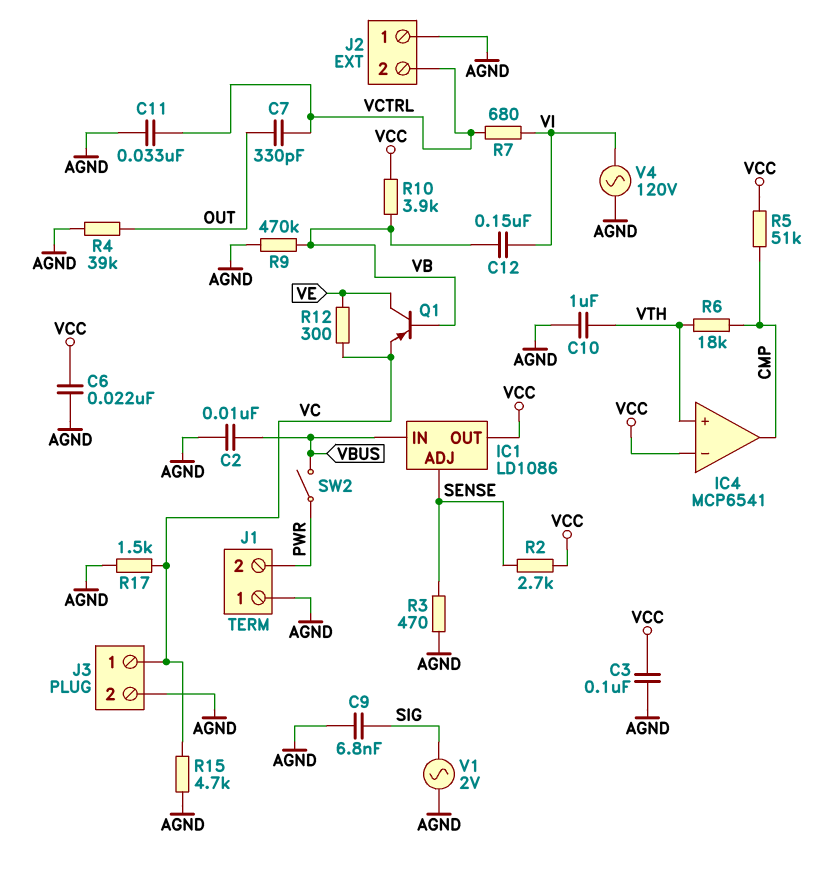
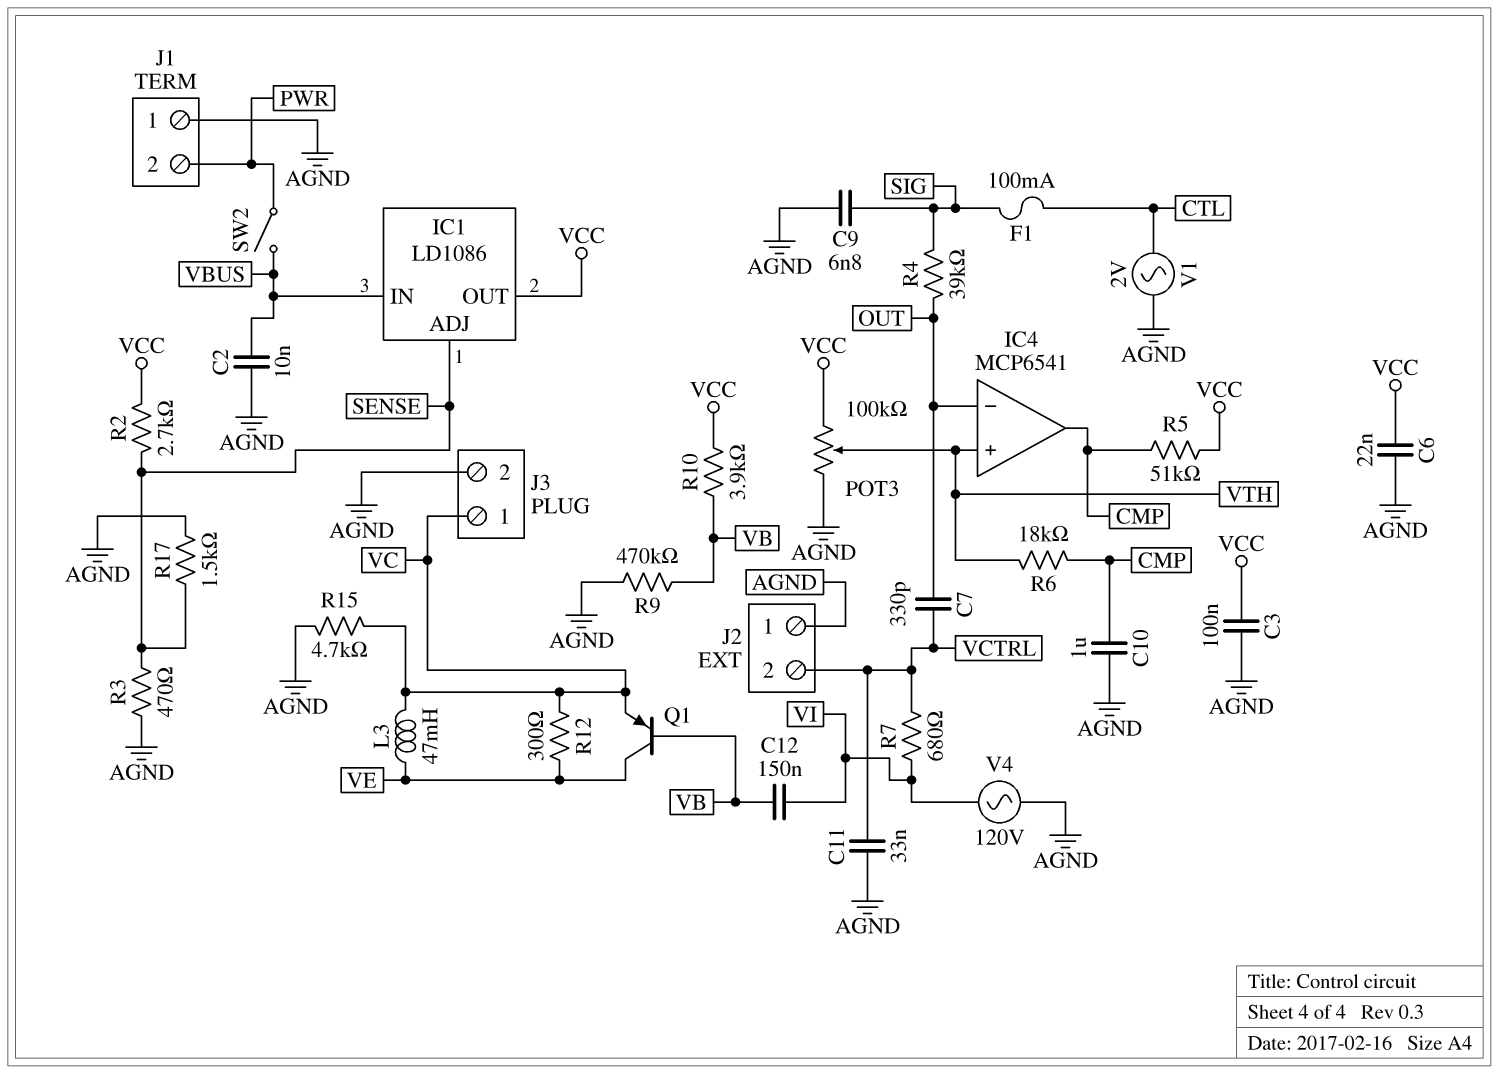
C10: 1uF (AGND, VTH) -> 1uF (AGND, CMP)
F1: none -> 100mA (CTL, SIG)
IC4 pin in-: VCC -> OUT
L3: none -> 47mH (VC, VE)
POT3: none -> 100k (AGND, VCC, wiper VTH)
R4: 39k (AGND, OUT) -> 39k (OUT, SIG)
R17: 1.5k (AGND, VC) -> 1.5k (AGND, SENSE)
V1: AC 2V (AGND, SIG) -> AC 2V (AGND, CTL)

